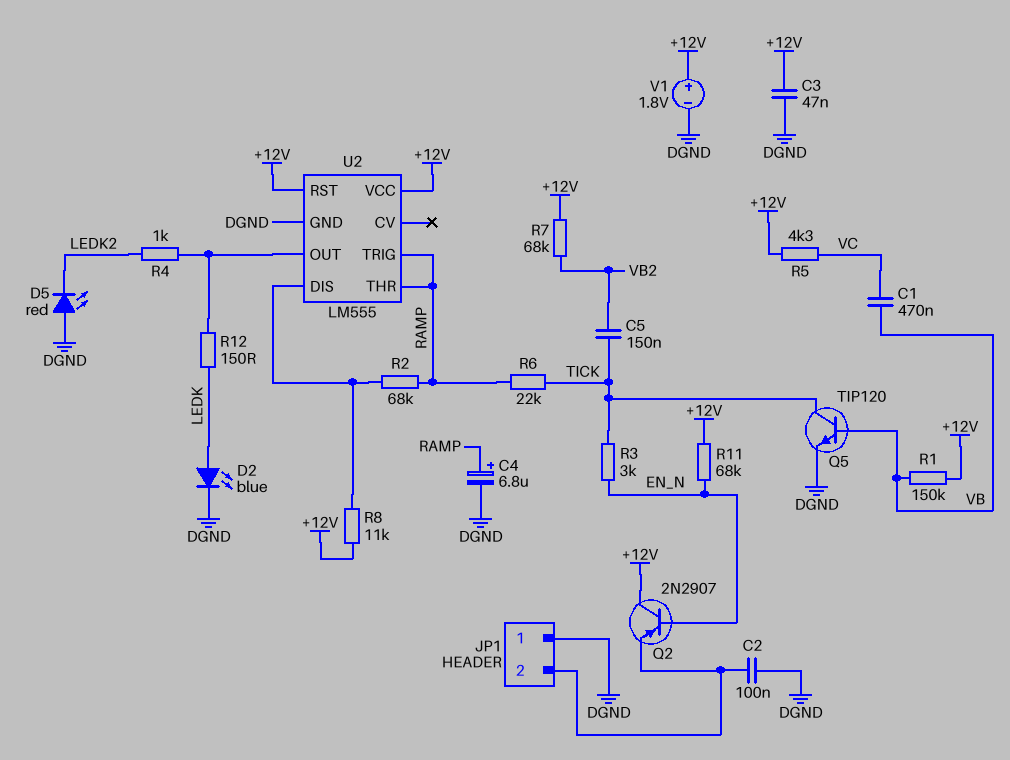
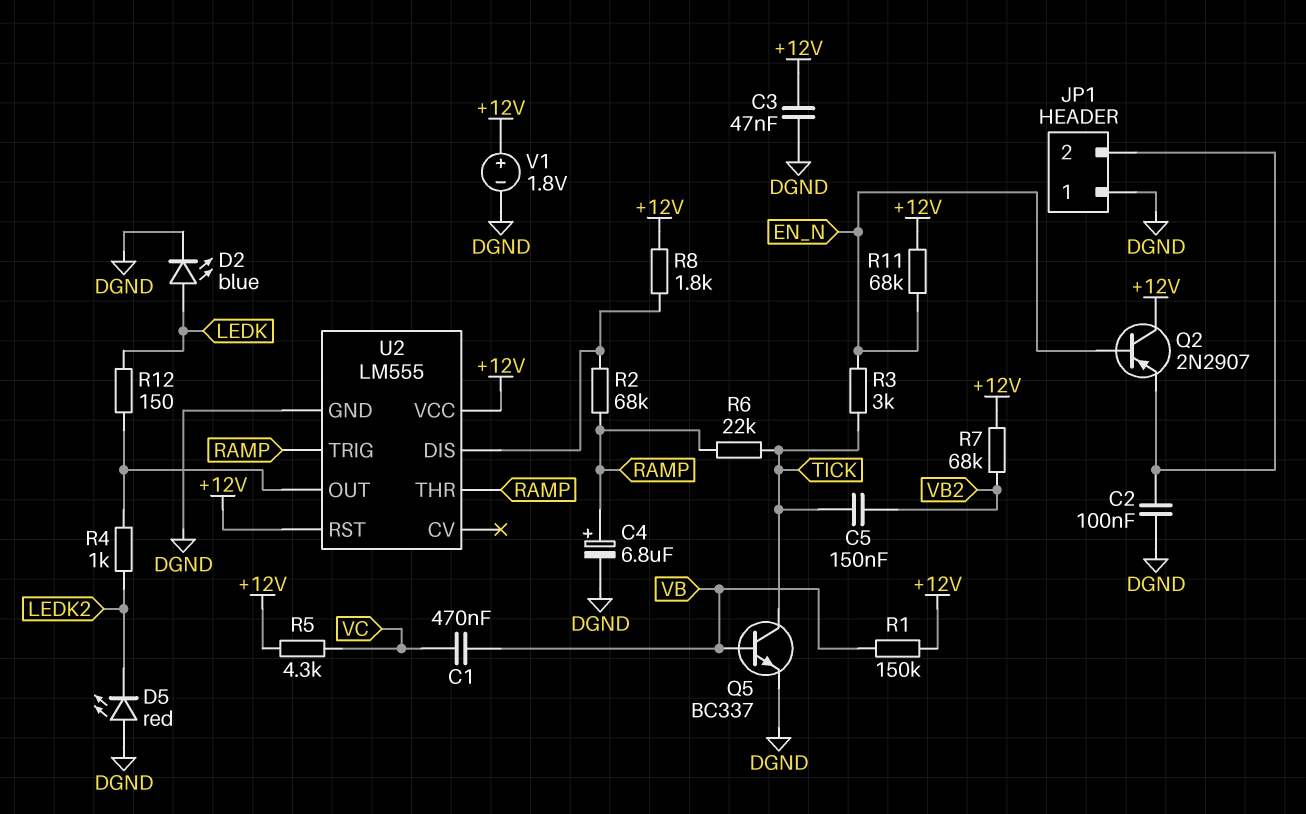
Q5: NPN TIP120 (B VB, C TICK, E DGND) -> NPN BC337 (B VB, C TICK, E DGND)
R8: 11k (+12V, U2/DIS) -> 1.8k (+12V, U2/DIS)

